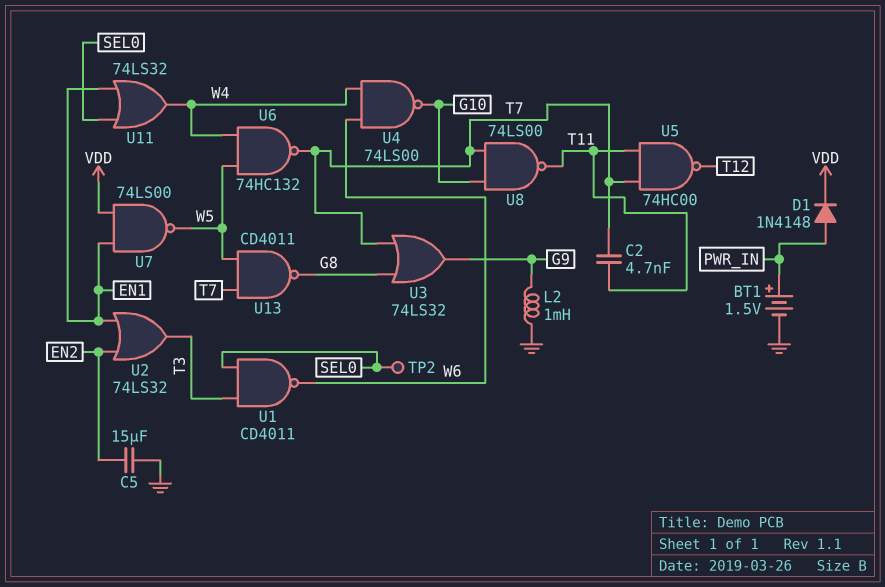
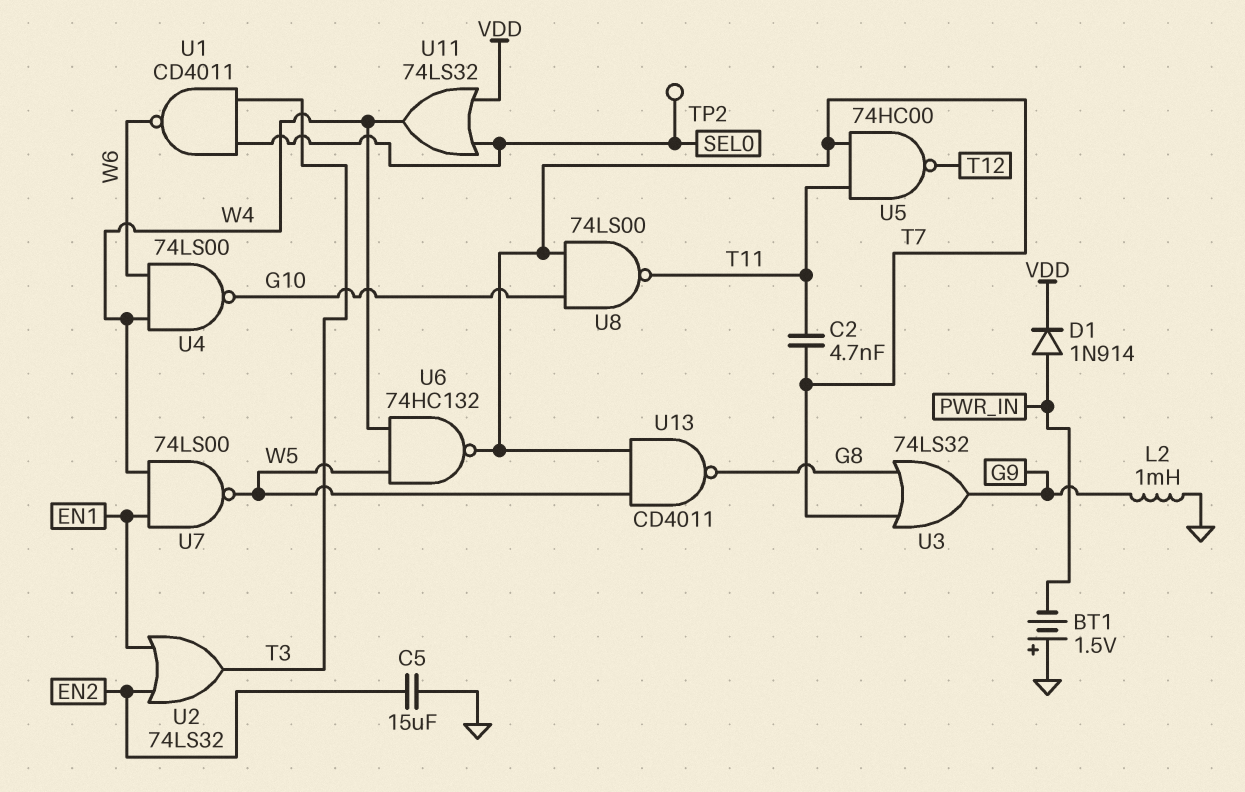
BT1: 1.5V (plus PWR_IN, minus GND) -> 1.5V (plus GND, minus PWR_IN)
D1: diode 1N4148 (A PWR_IN, K VDD) -> diode 1N914 (A PWR_IN, K VDD)
U7: NAND 74LS00 (in EN1, in VDD, out W5) -> NAND 74LS00 (in EN1, in W4, out W5)
U11: OR 74LS32 (in EN1, in SEL0, out W4) -> OR 74LS32 (in SEL0, in VDD, out W4)

